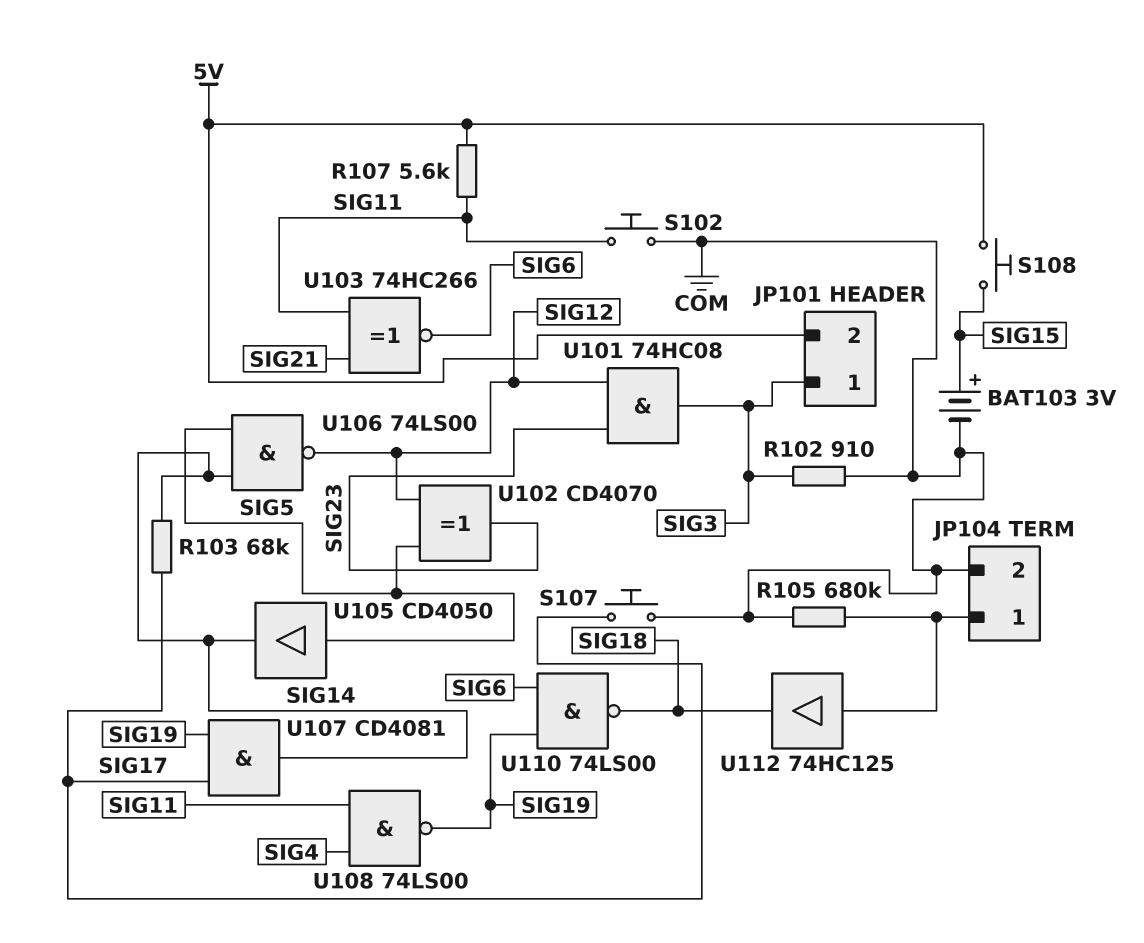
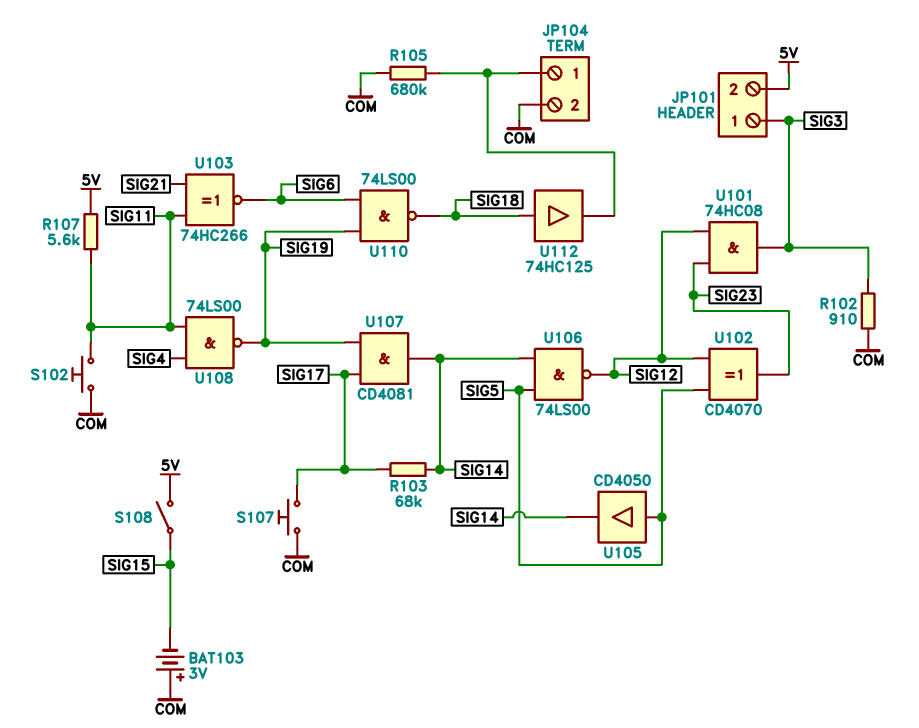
BAT103: 3V (plus SIG15, minus COM) -> 3V (plus COM, minus SIG15)
S108: button (5V, SIG15) -> switch (5V, SIG15)
U112: buffer 74HC125 (in JP104/1, out SIG18) -> buffer 74HC125 (in SIG18, out JP104/1)

